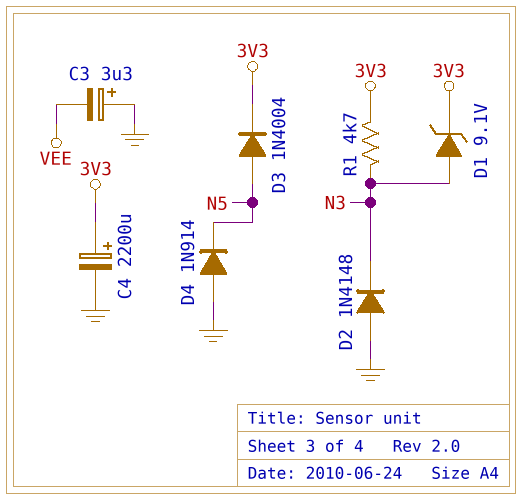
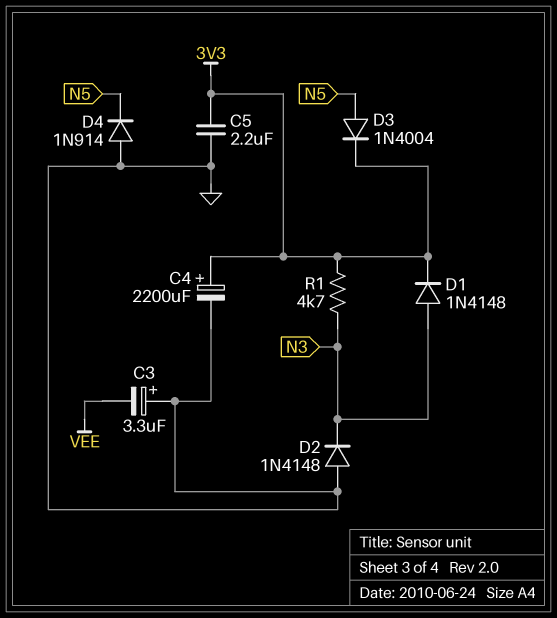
C5: none -> 2.2uF (3V3, GND)
D1: zener 9.1V (A N3, K 3V3) -> diode 1N4148 (A N3, K 3V3)

